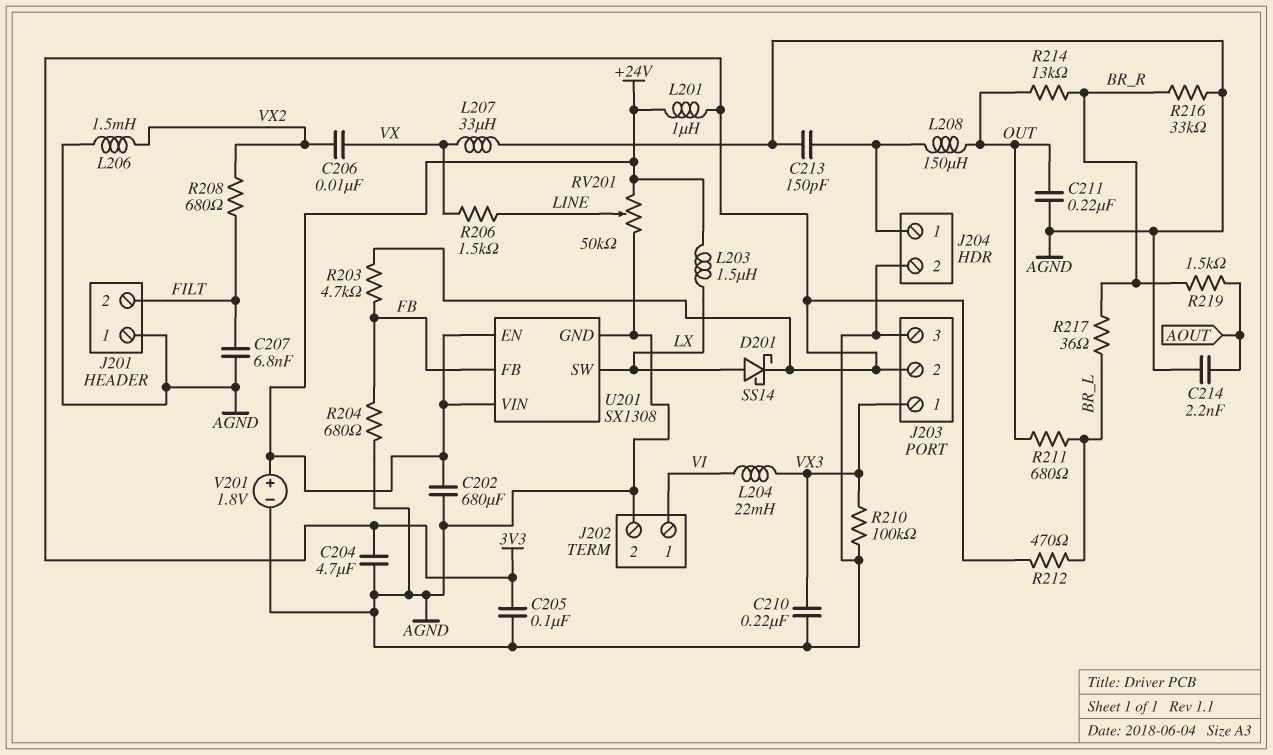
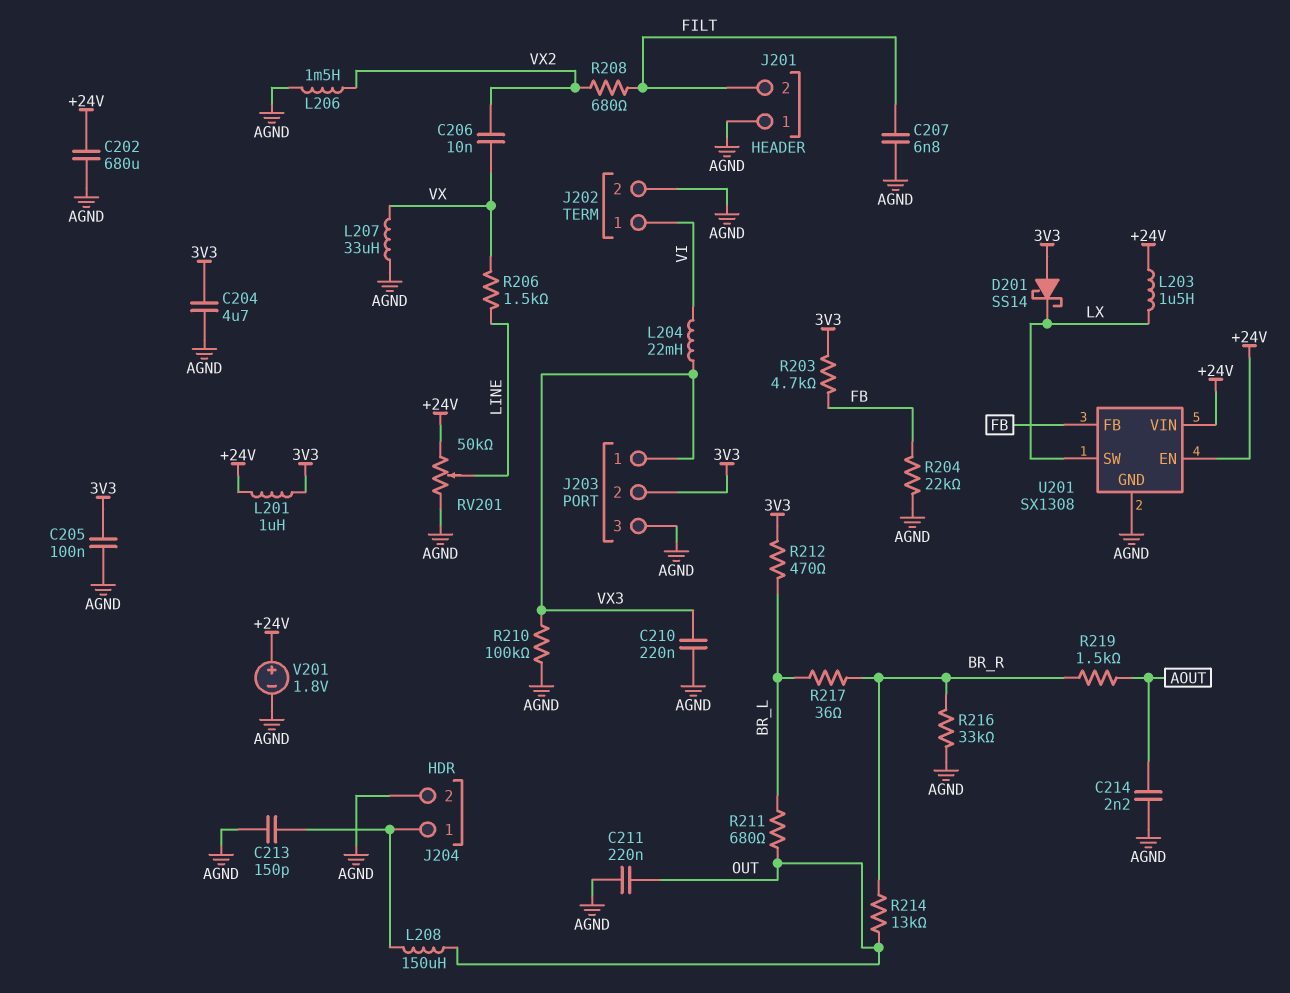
D201: schottky SS14 (A LX, K 3V3) -> schottky SS14 (A 3V3, K LX)
R204: 680 (AGND, FB) -> 22k (AGND, FB)

